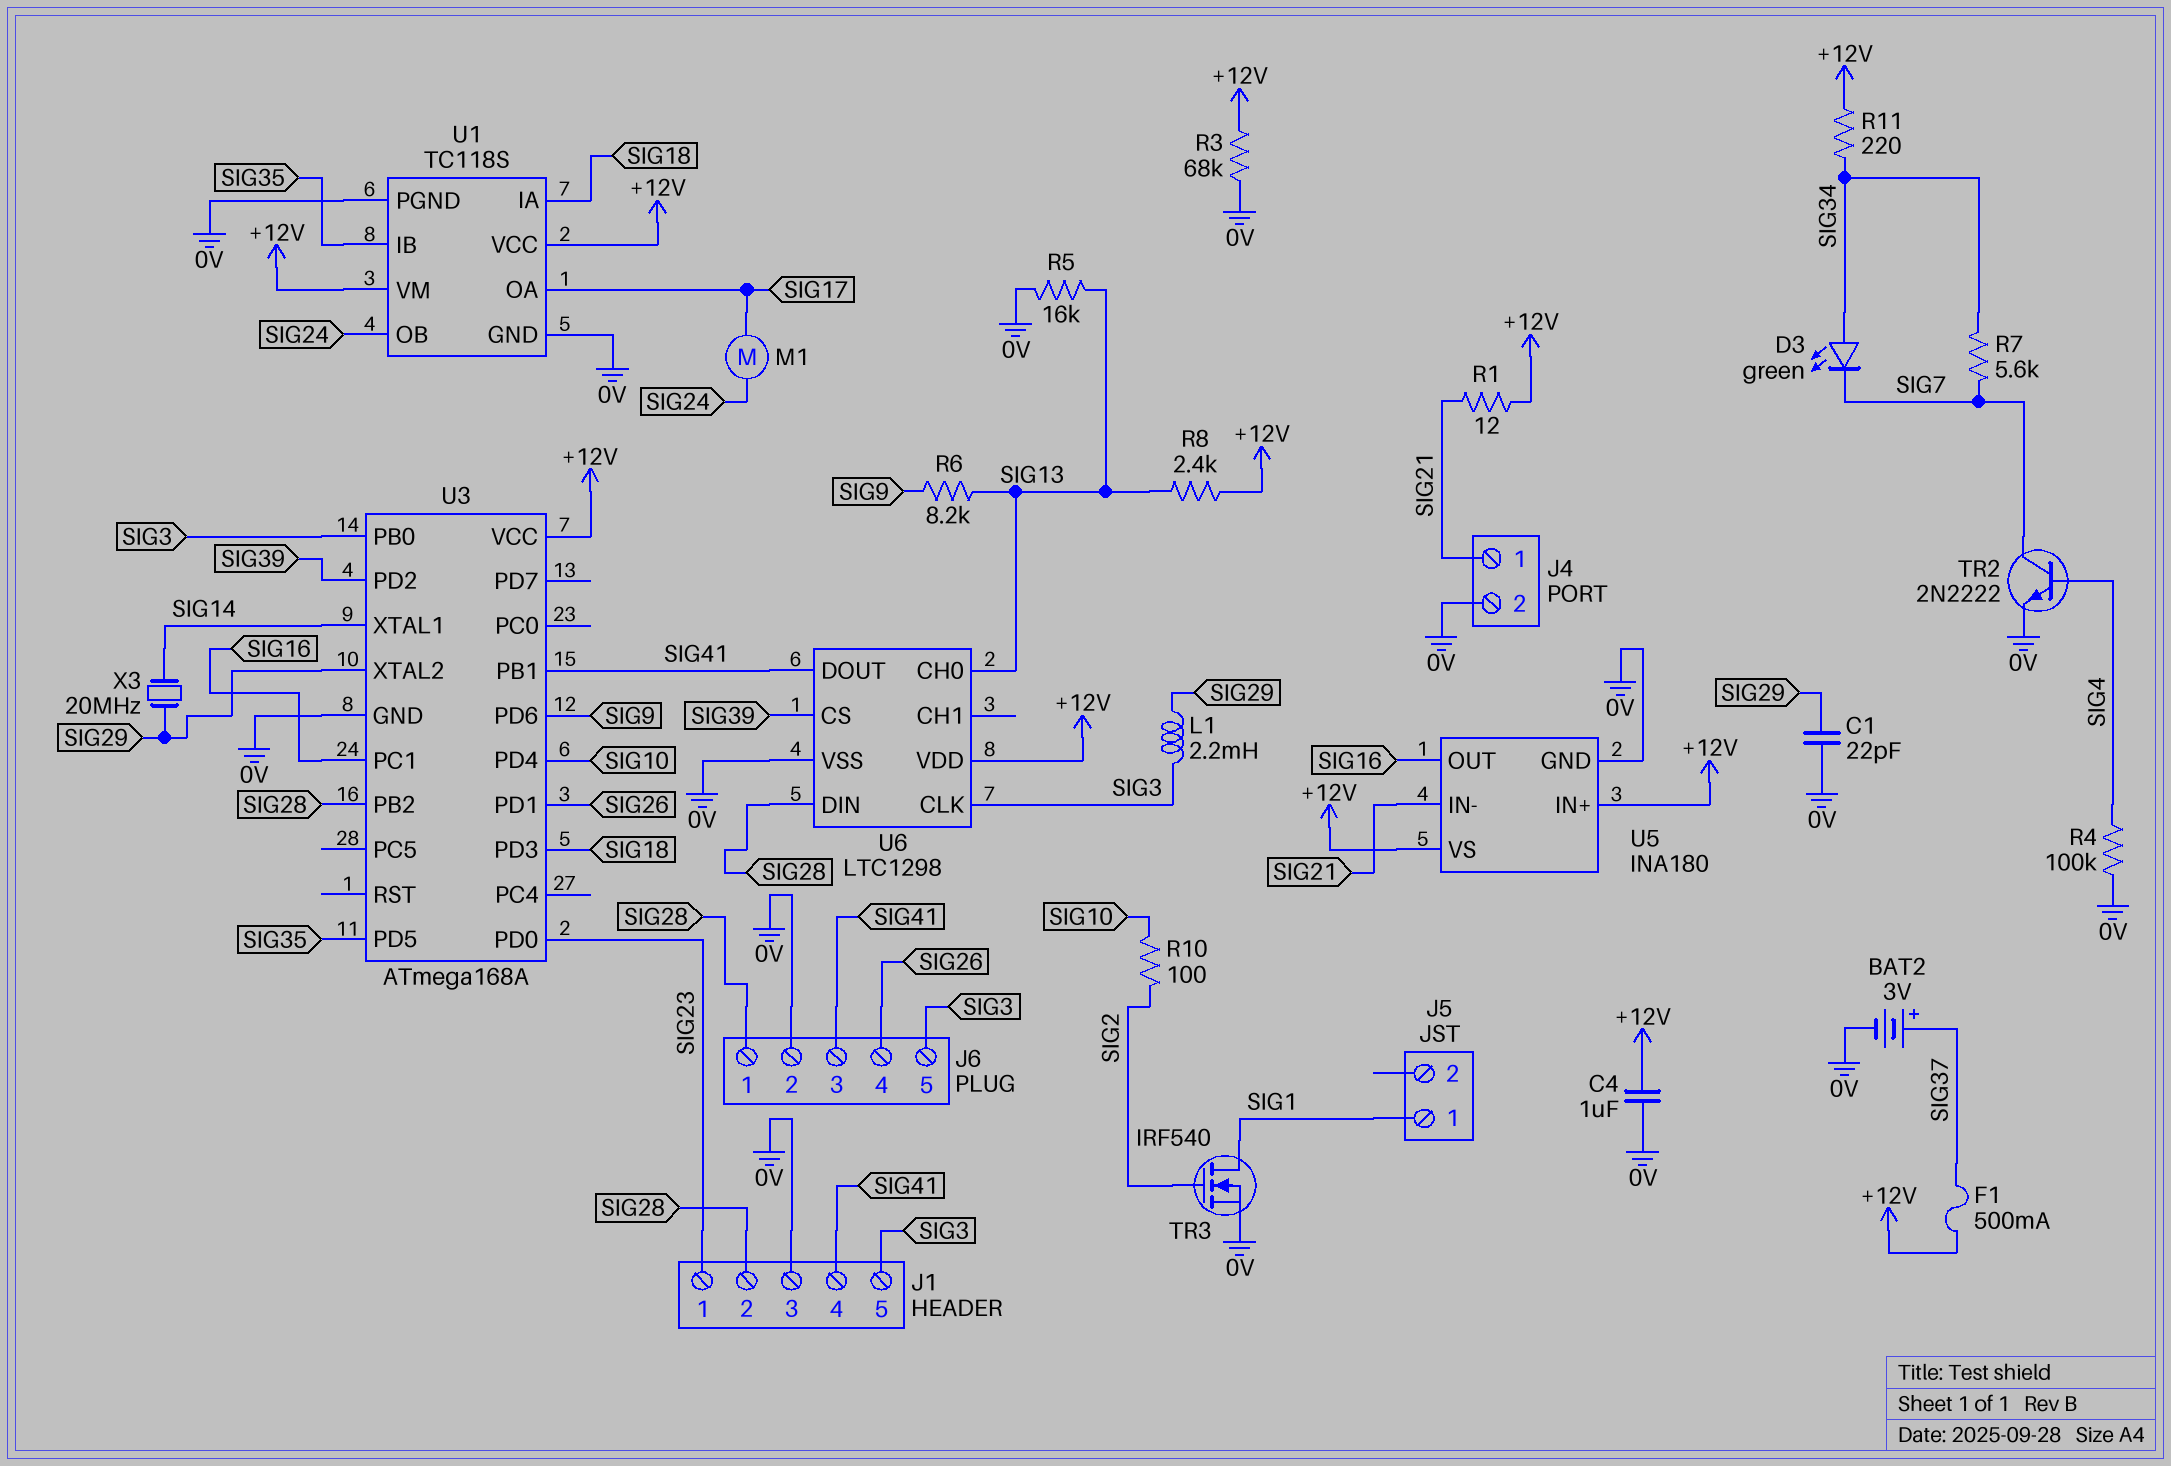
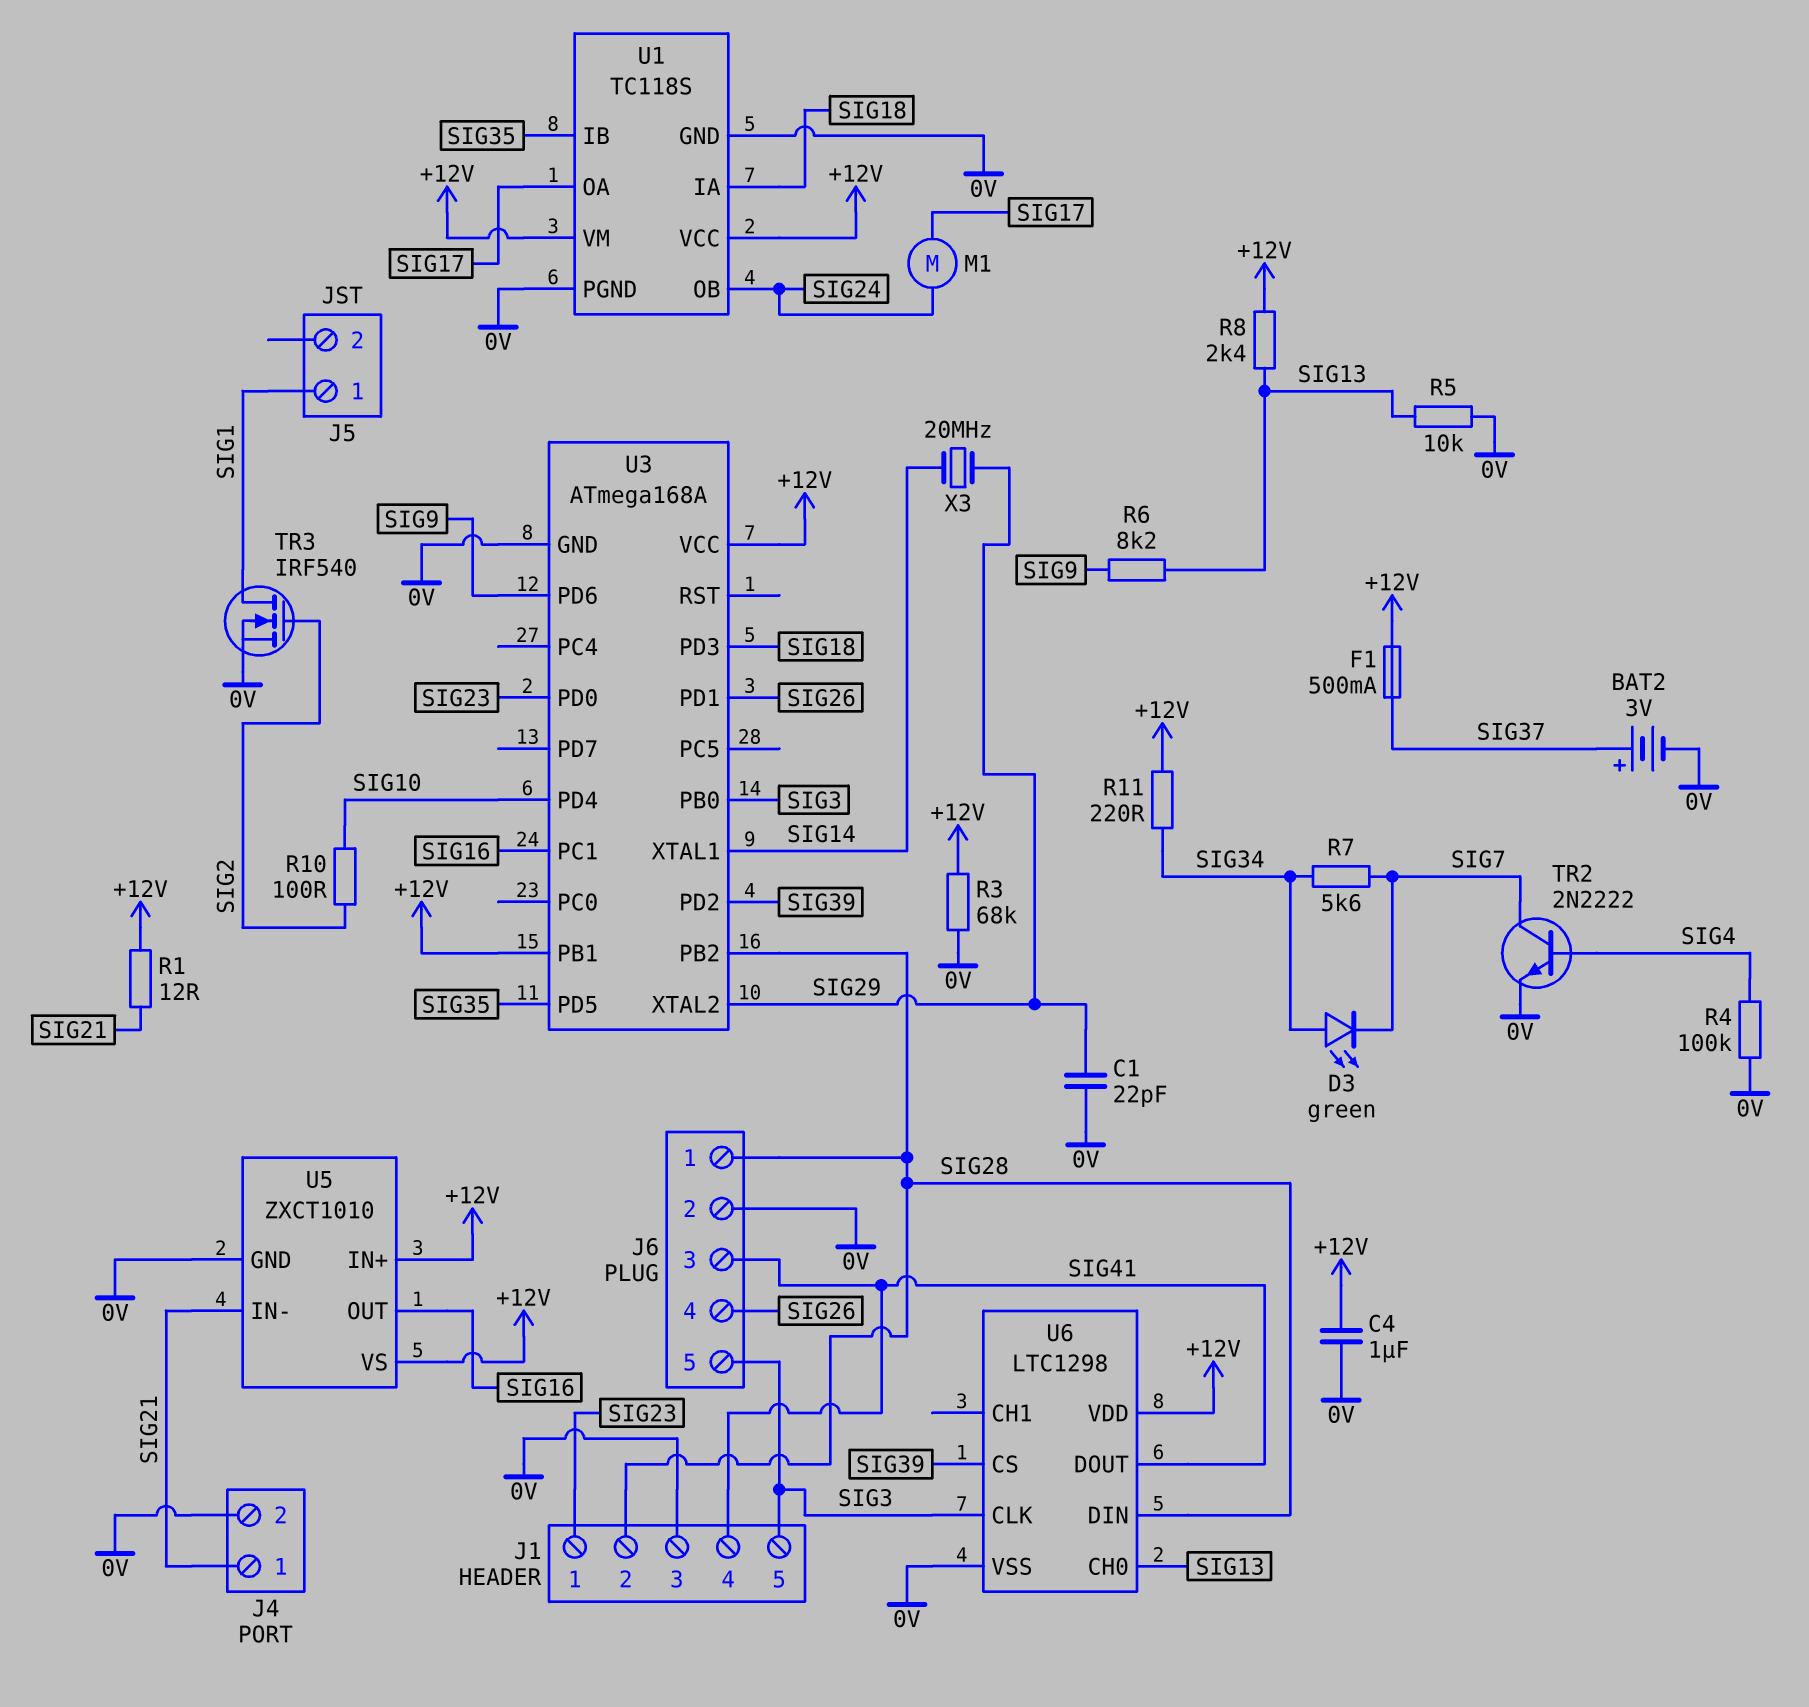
L1: 2.2mH (SIG3, SIG29) -> none
R5: 16k (0V, SIG13) -> 10k (0V, SIG13)
U3 pin PB1: SIG41 -> +12V
U5: INA180 -> ZXCT1010

